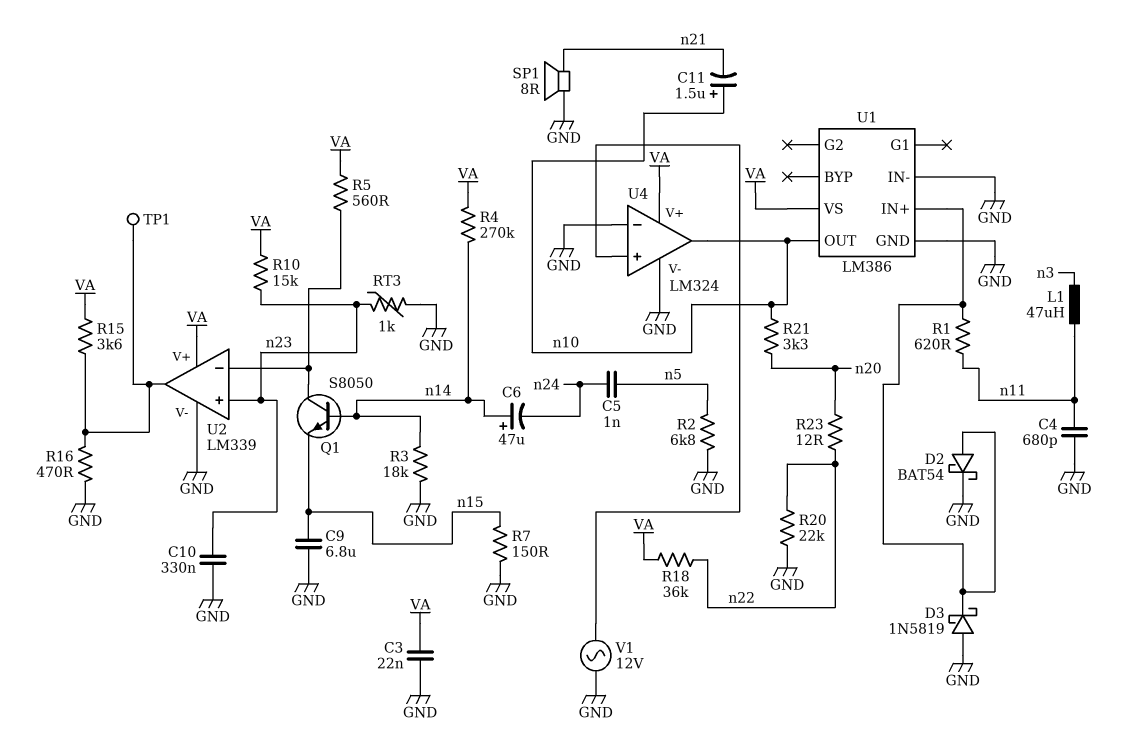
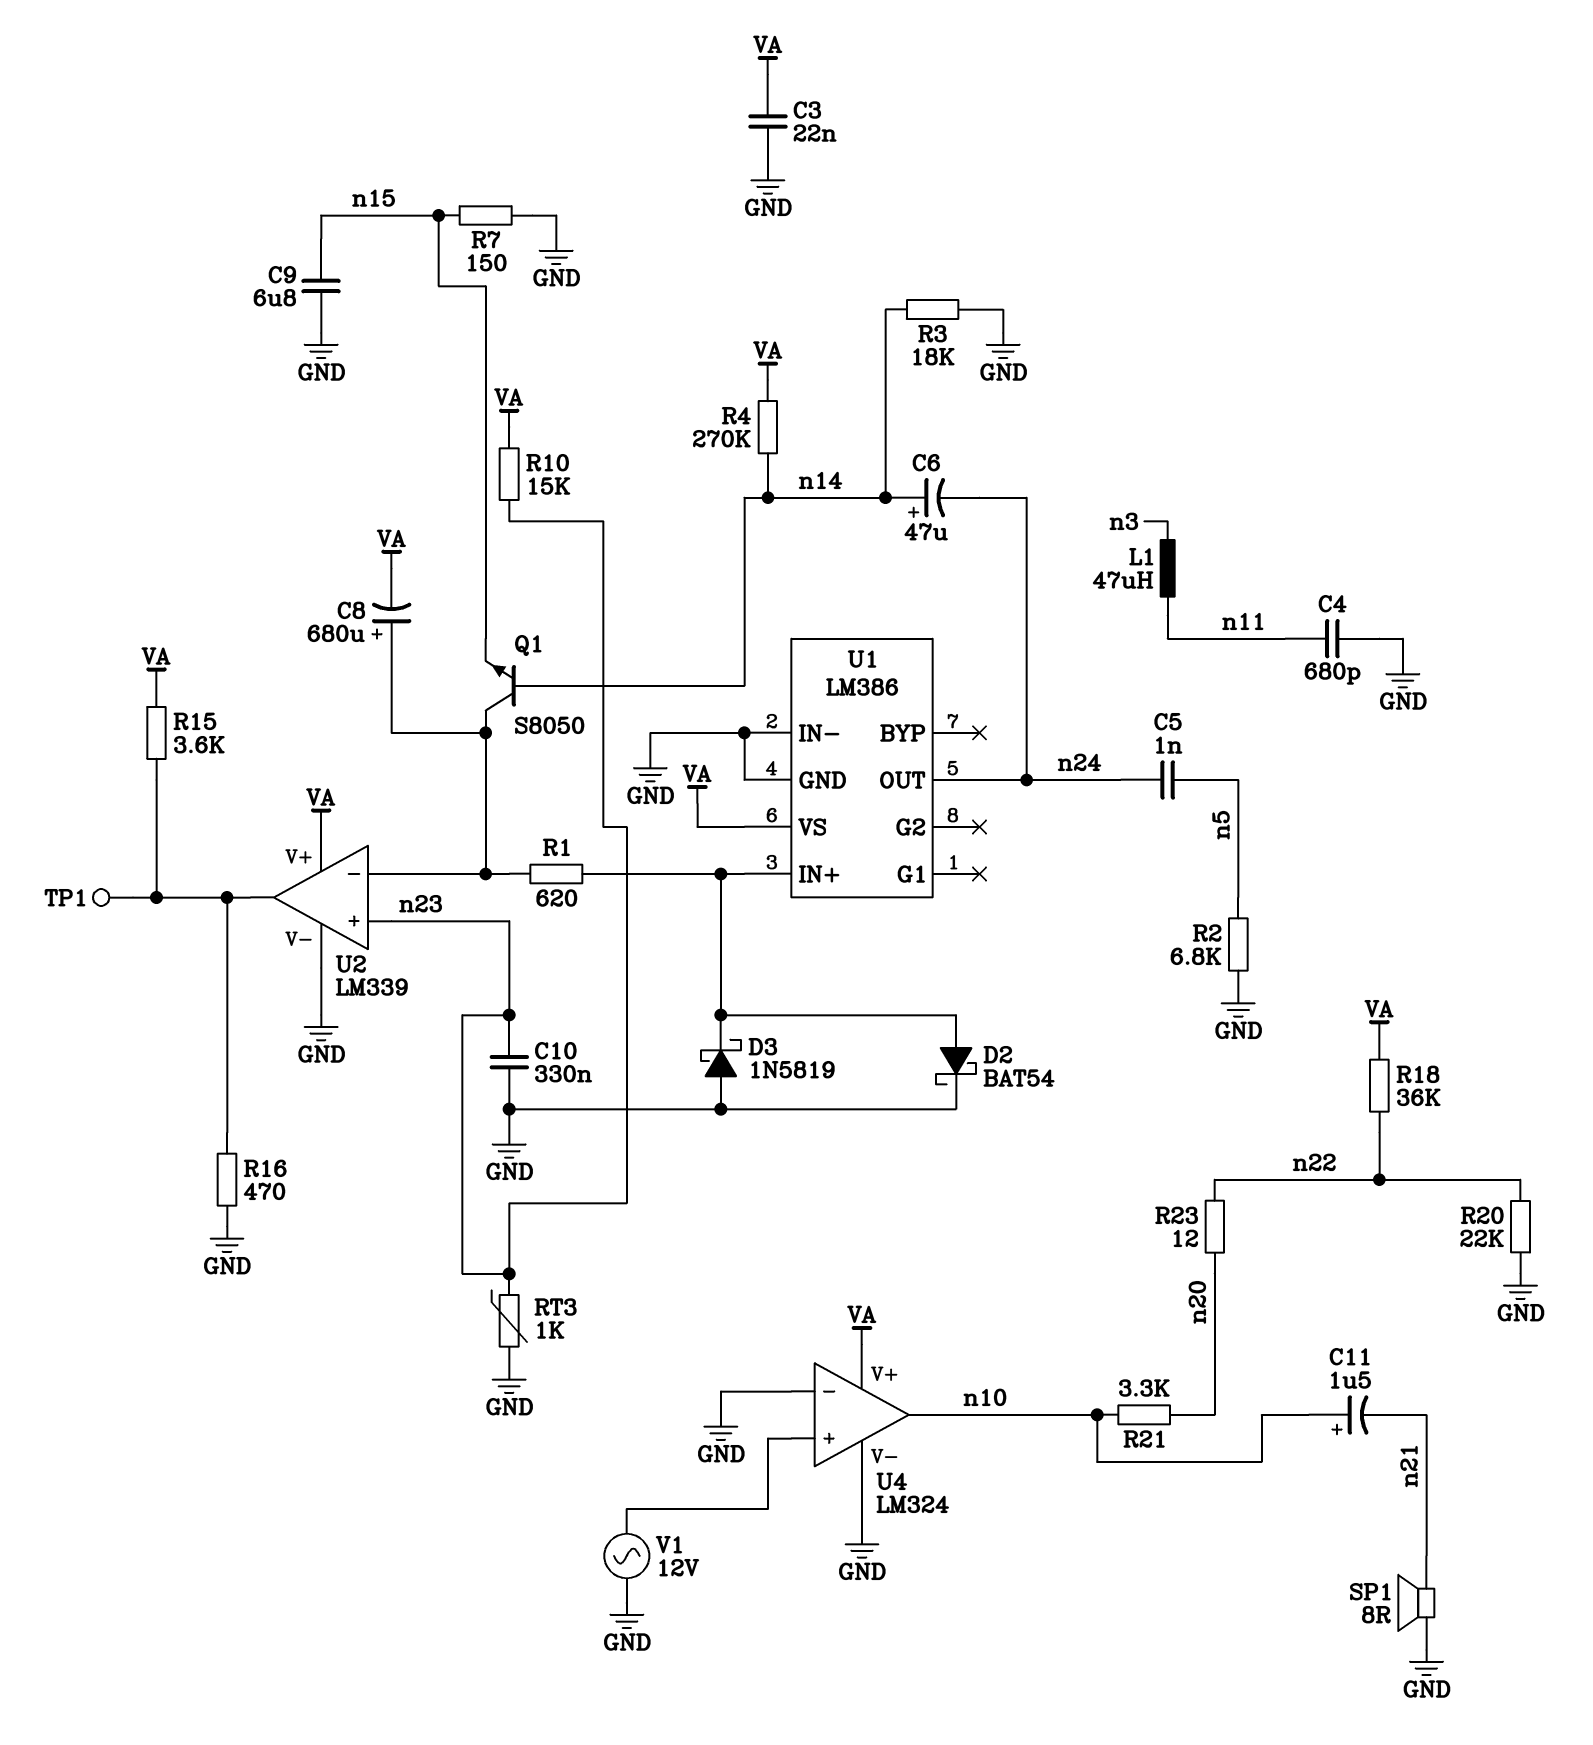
C8: none -> 680uF (plus U2/in-, minus VA)
R1: 620 (U1/IN+, n11) -> 620 (U1/IN+, U2/in-)
R5: 560 (U2/in-, VA) -> none
U1 pin OUT: n10 -> n24

